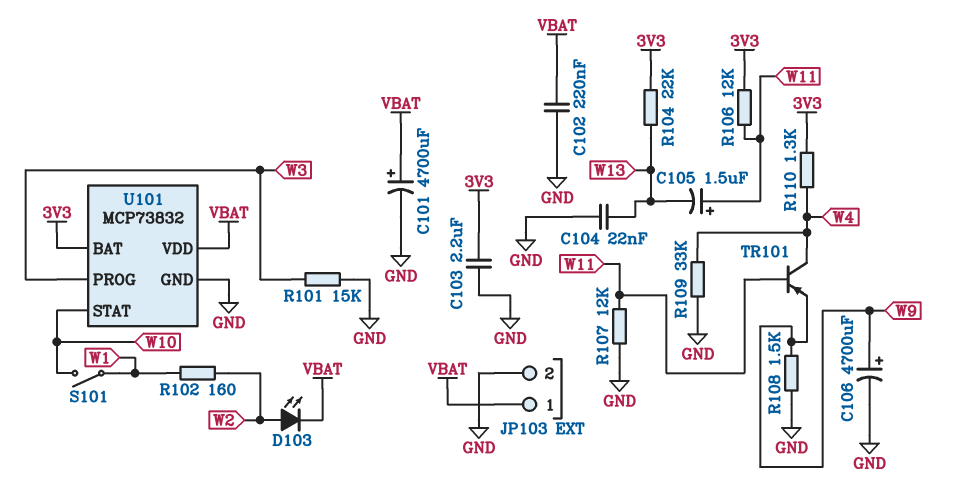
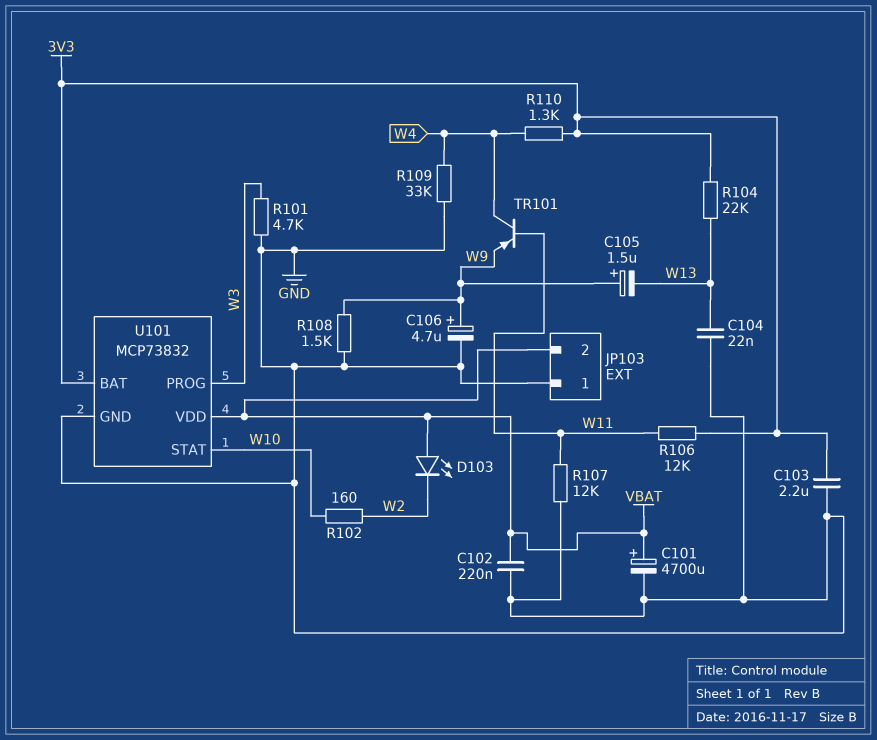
C105: 1.5uF (plus W11, minus W13) -> 1.5uF (plus W9, minus W13)
C106: 4700uF (plus W9, minus GND) -> 4.7uF (plus W9, minus GND)
D103: LED (A W2, K VBAT) -> LED (A VBAT, K W2)
JP103 pin 1: VBAT -> GND
JP103 pin 2: GND -> VBAT
R101: 15k (GND, W3) -> 4.7k (GND, W3)
R102: 160 (W1, W2) -> 160 (W2, W10)
S101: switch (W1, W10) -> none

